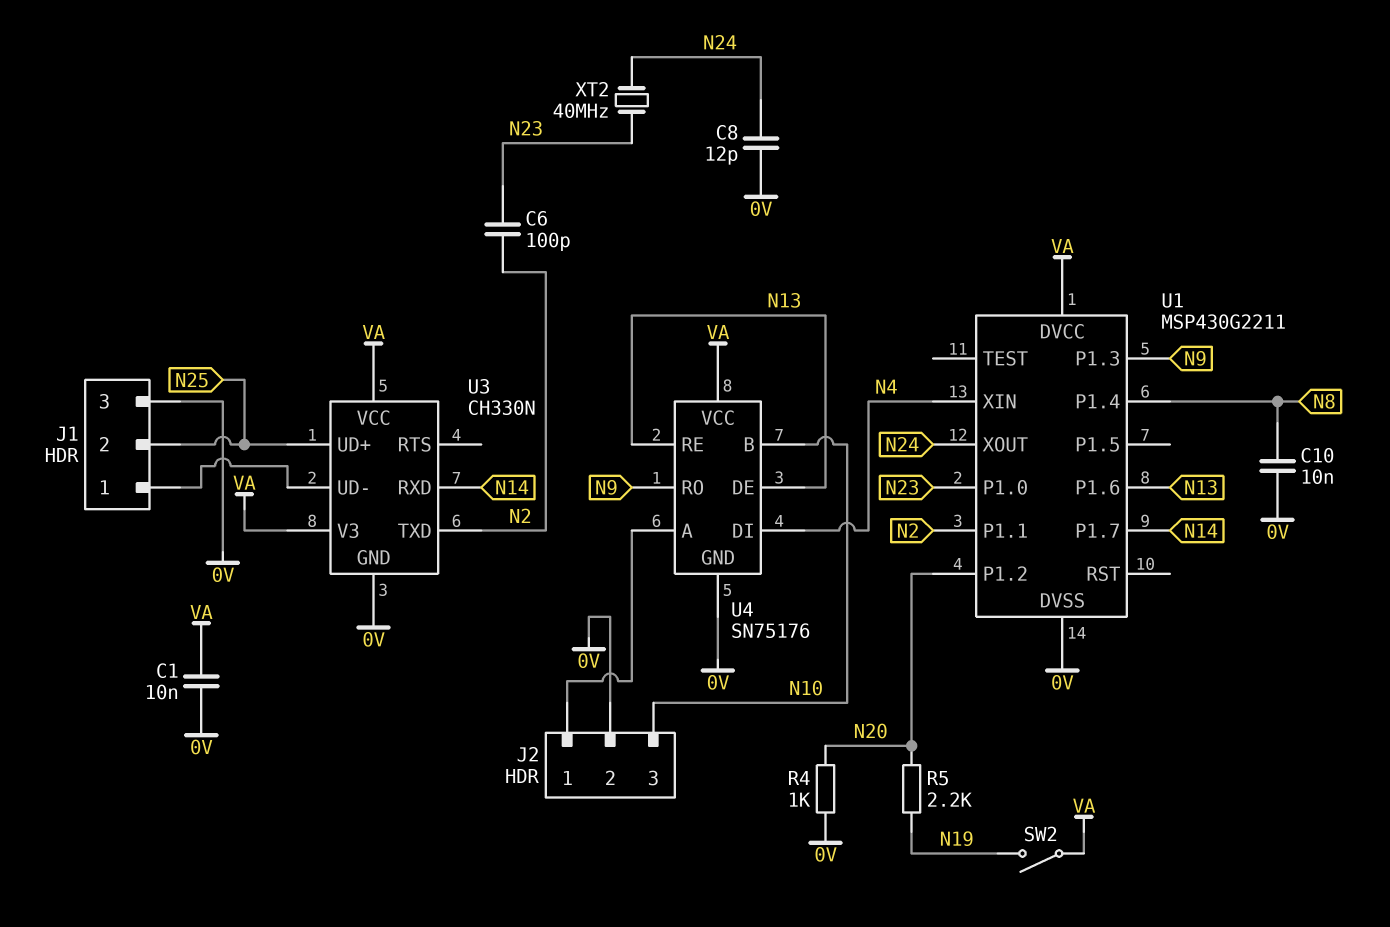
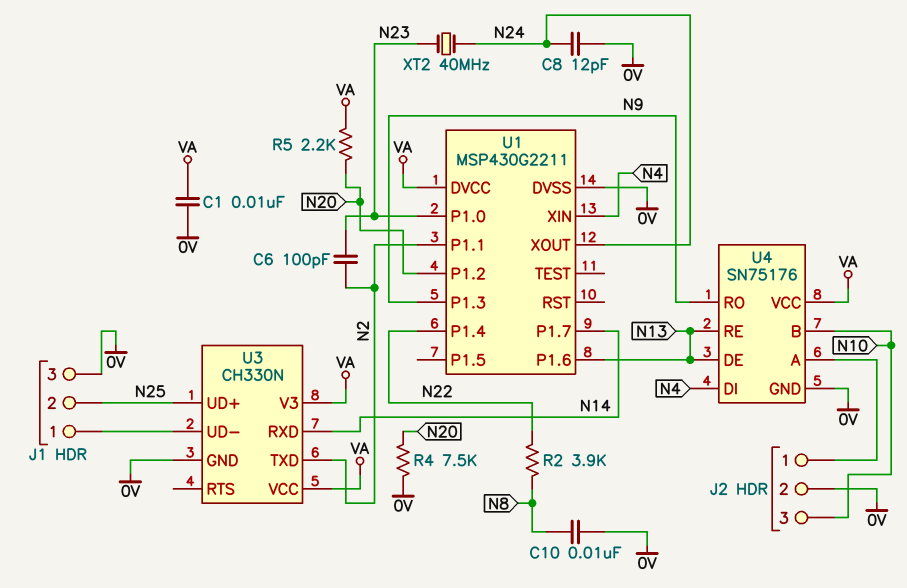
R2: none -> 3.9k (N8, N22)
R4: 1k (0V, N20) -> 7.5k (0V, N20)
R5: 2.2k (N19, N20) -> 2.2k (N20, VA)
SW2: switch (N19, VA) -> none
U1 pin P1.4: N8 -> N22

